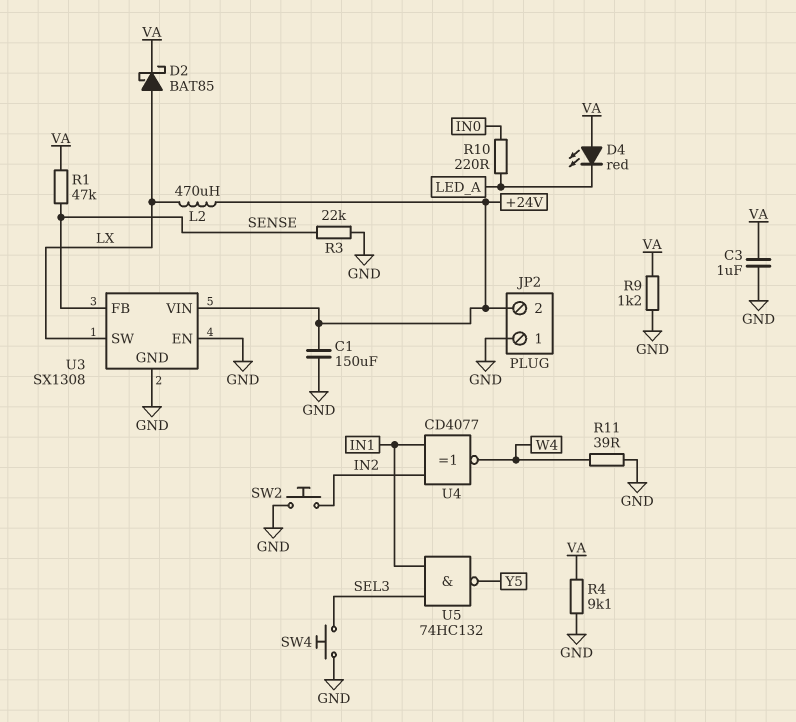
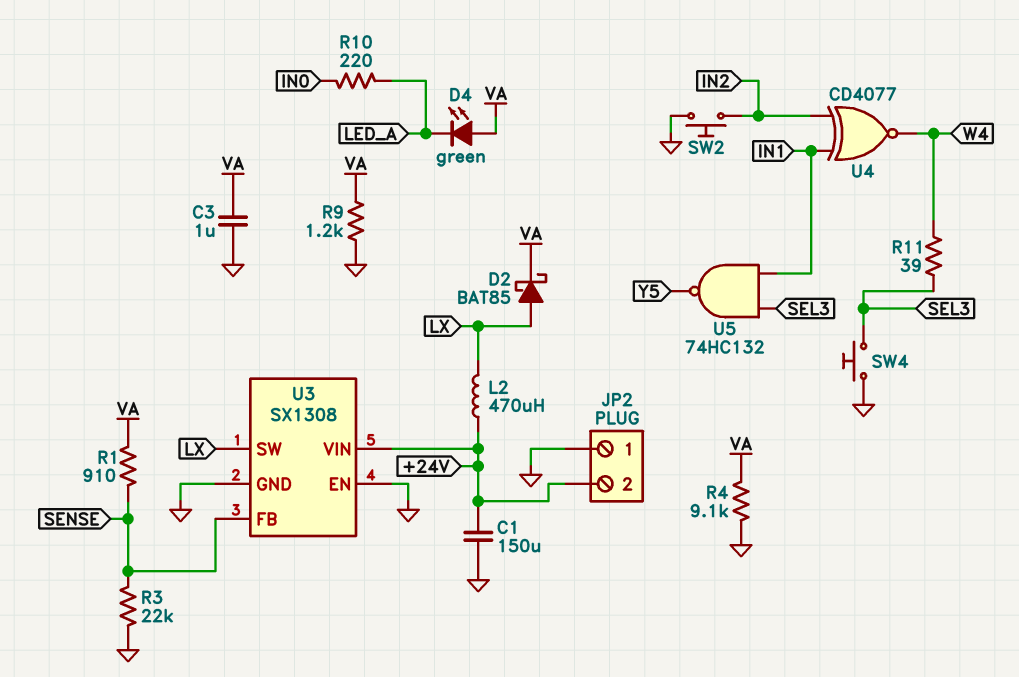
D4: LED red (A VA, K LED_A) -> LED green (A VA, K LED_A)
R1: 47k (SENSE, VA) -> 910 (SENSE, VA)
R11: 39 (GND, W4) -> 39 (SEL3, W4)

